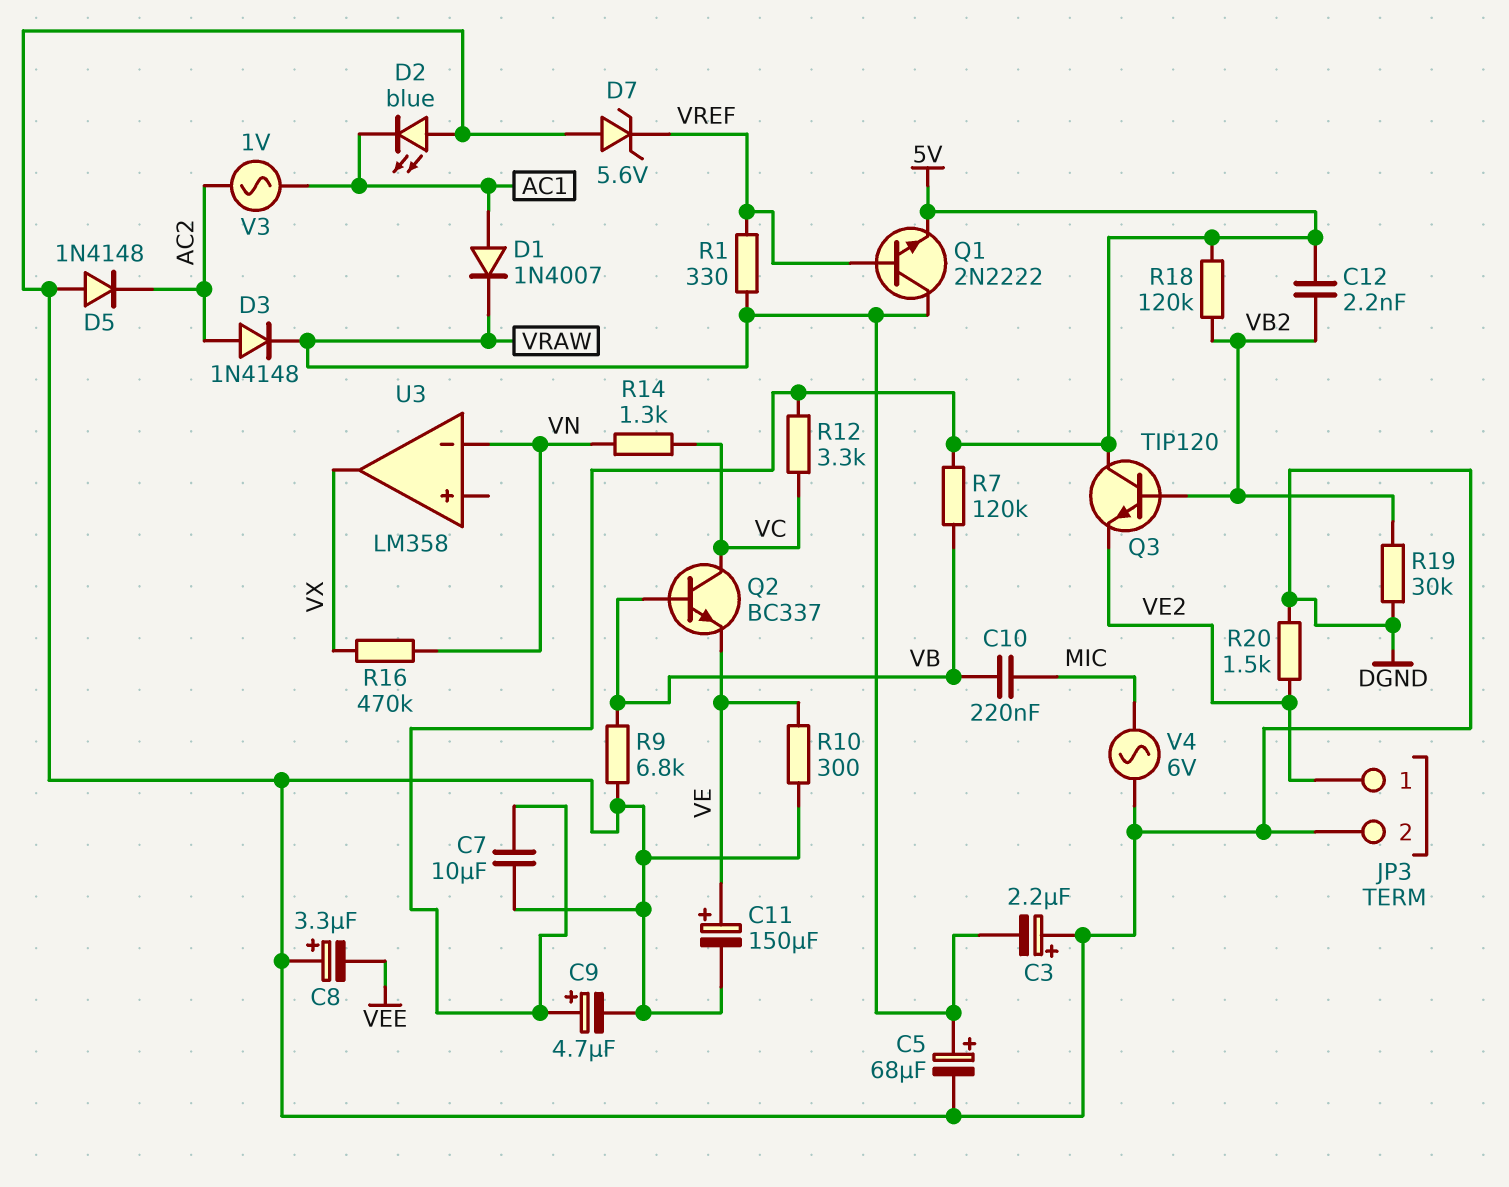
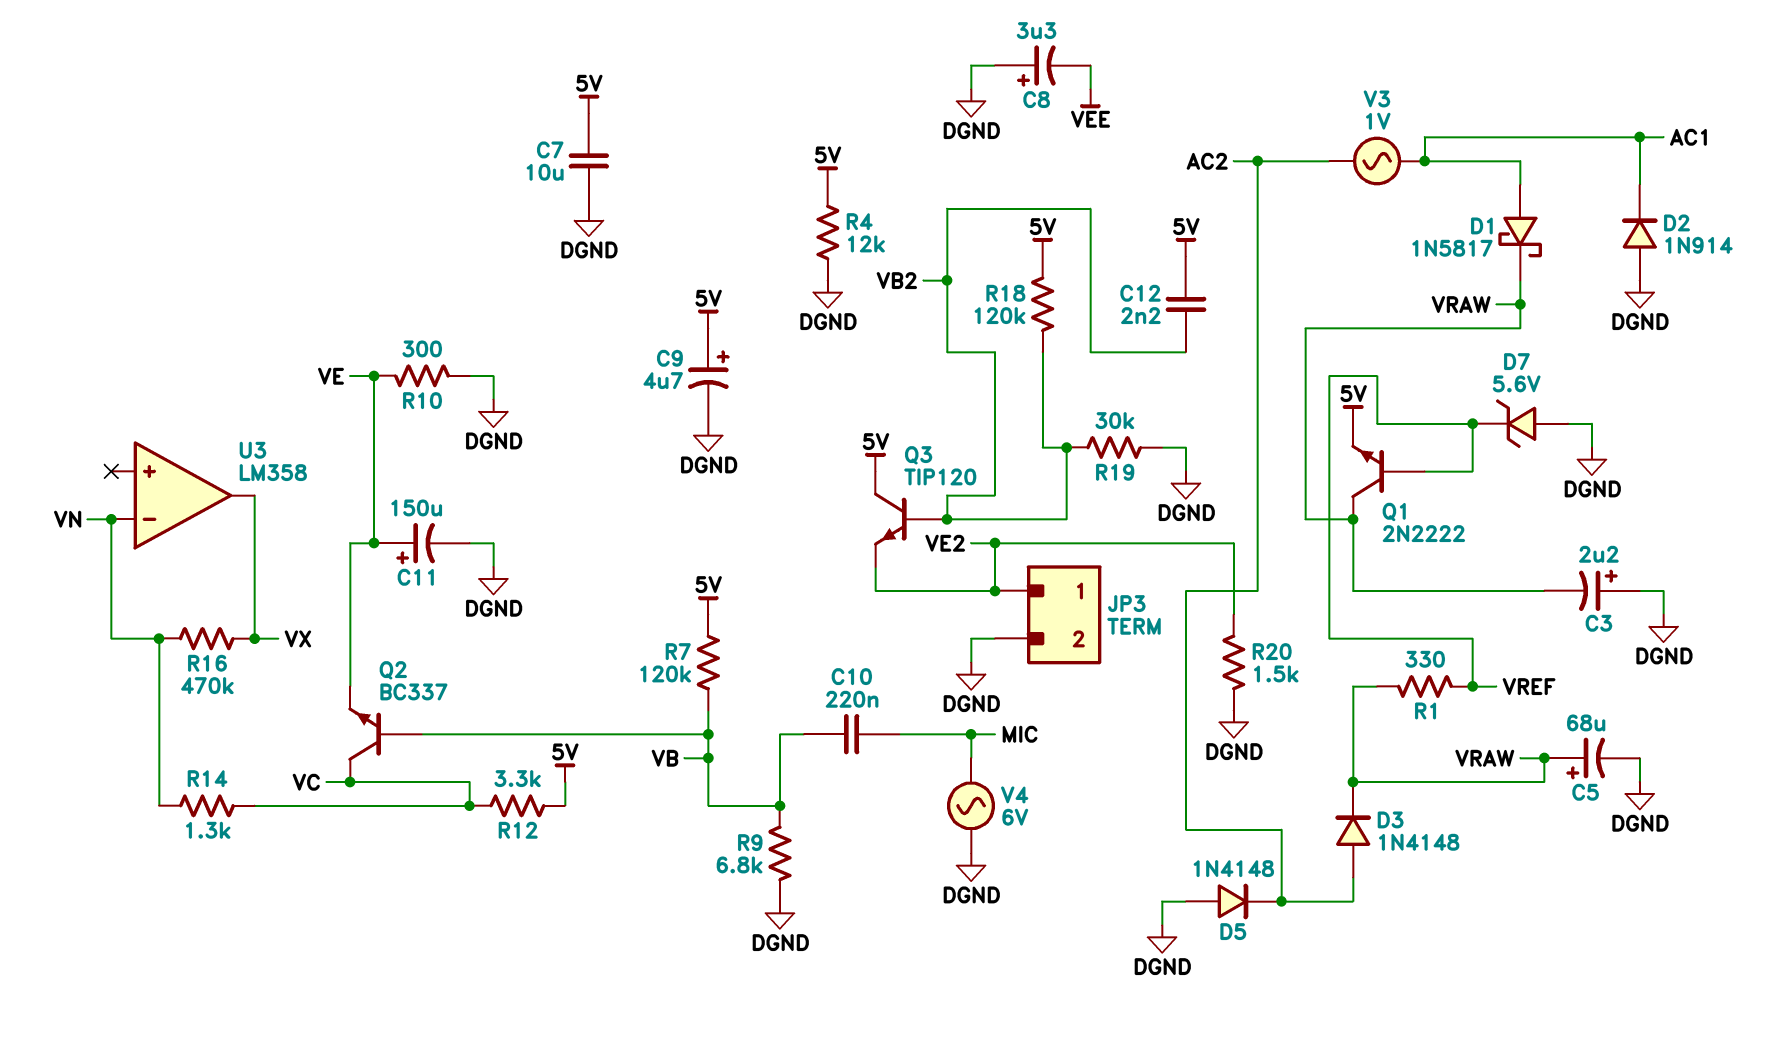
D1: diode 1N4007 (A AC1, K VRAW) -> schottky 1N5817 (A AC1, K VRAW)
D2: LED blue (A DGND, K AC1) -> diode 1N914 (A DGND, K AC1)
R4: none -> 12k (5V, DGND)

